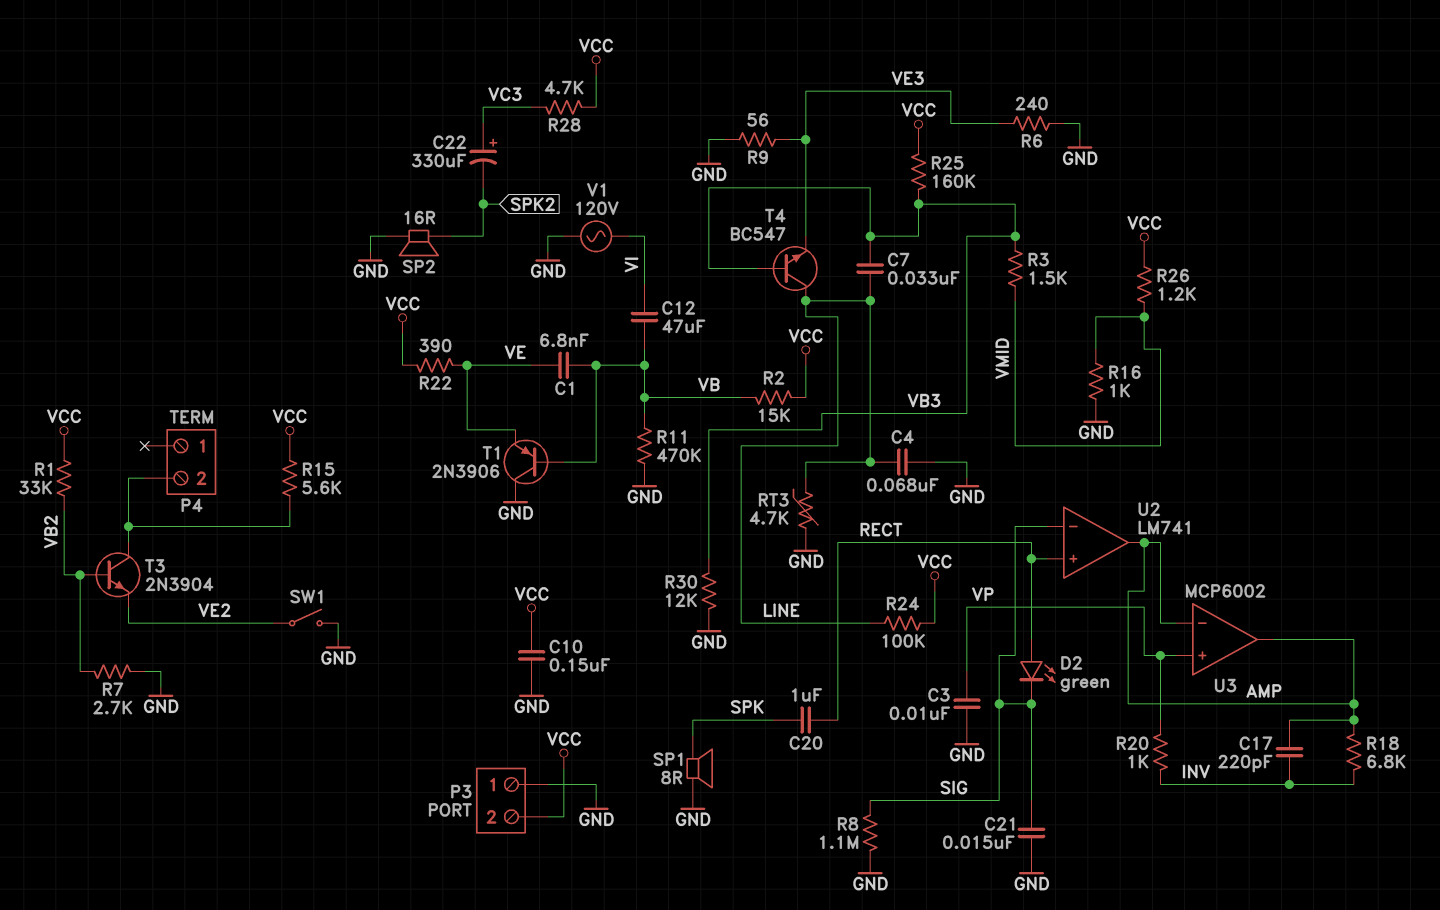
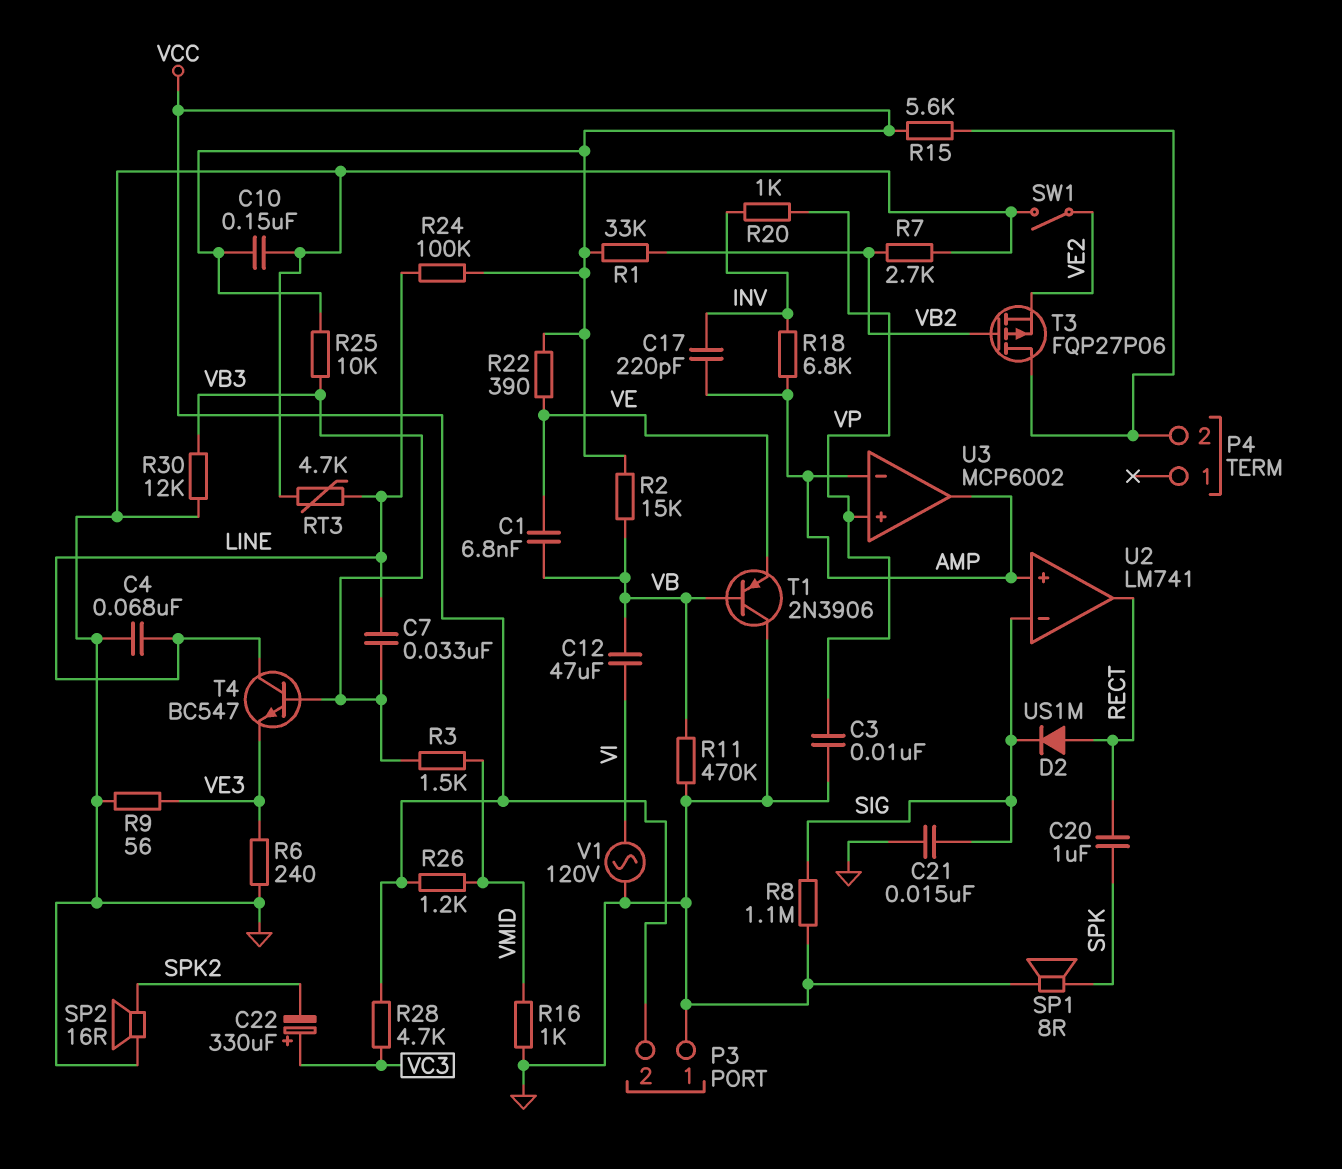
D2: LED green (A RECT, K SIG) -> diode US1M (A RECT, K SIG)
R25: 160k (VB3, VCC) -> 10k (VB3, VCC)
T3: NPN 2N3904 (B VB2, C P4/2, E VE2) -> PMOS FQP27P06 (G VB2, D P4/2, S VE2)
U2 pin in+: RECT -> AMP
U2 pin out: AMP -> RECT

